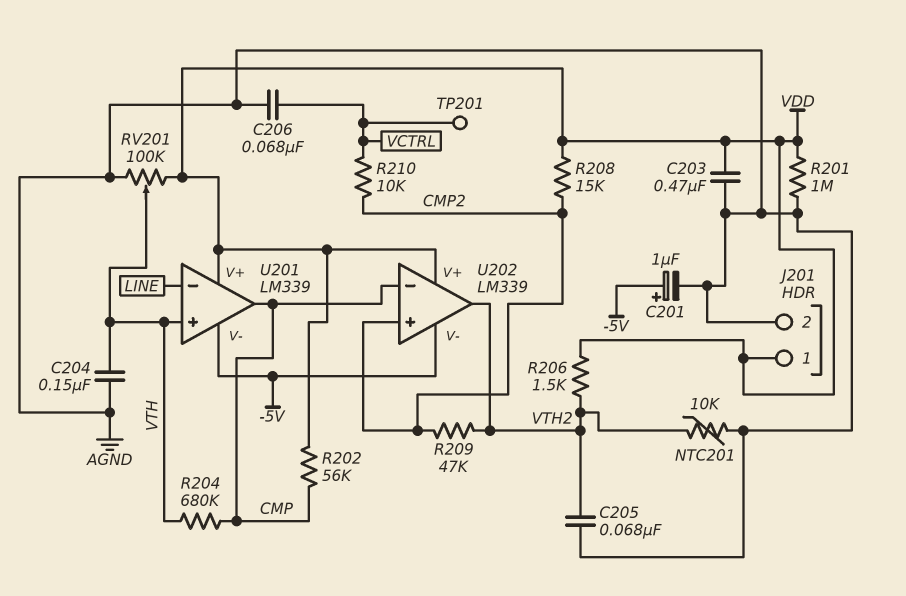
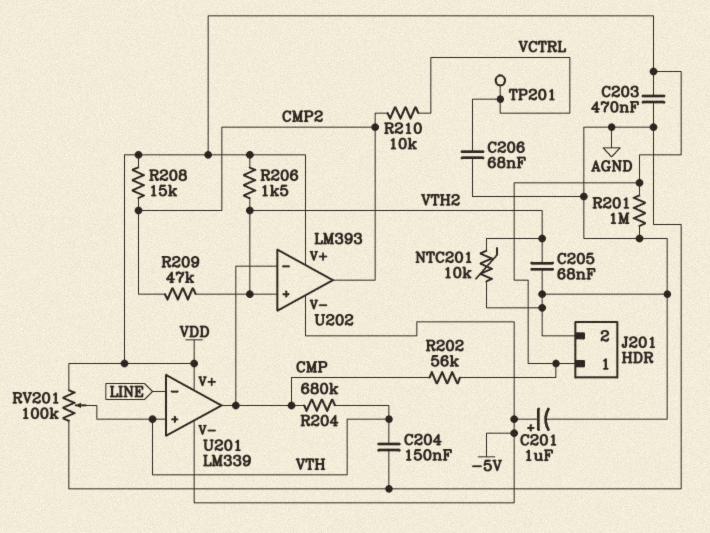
U202: LM339 -> LM393
U202 pin in+: CMP2 -> VTH2
U202 pin out: VTH2 -> CMP2

